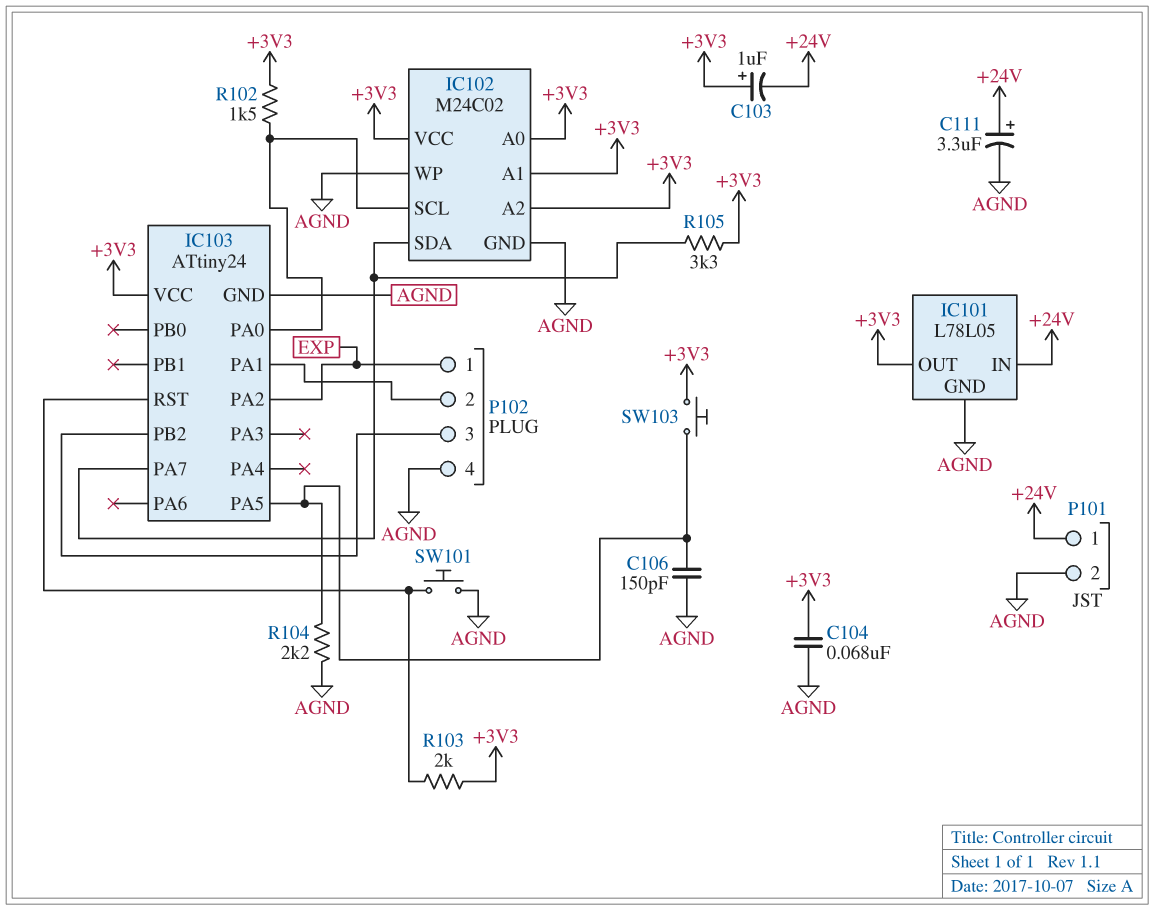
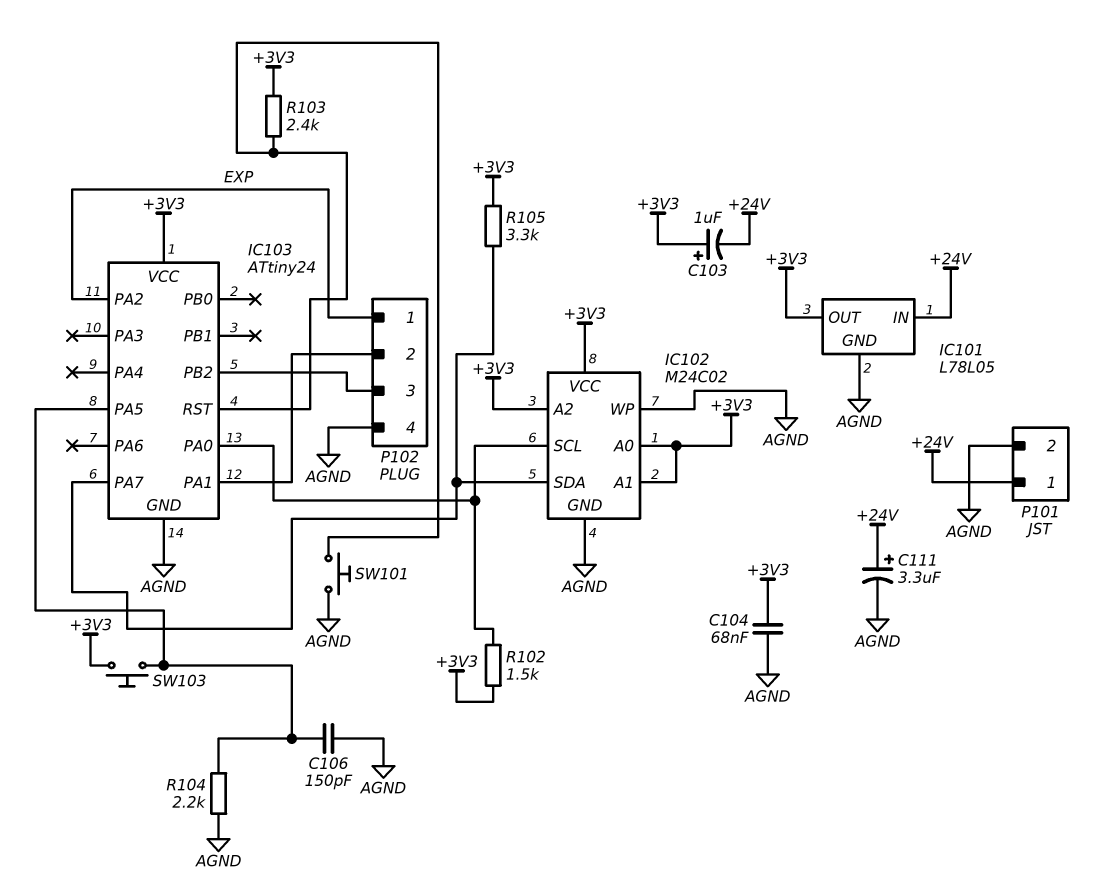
R103: 2k (+3V3, IC103/RST) -> 2.4k (+3V3, IC103/RST)

